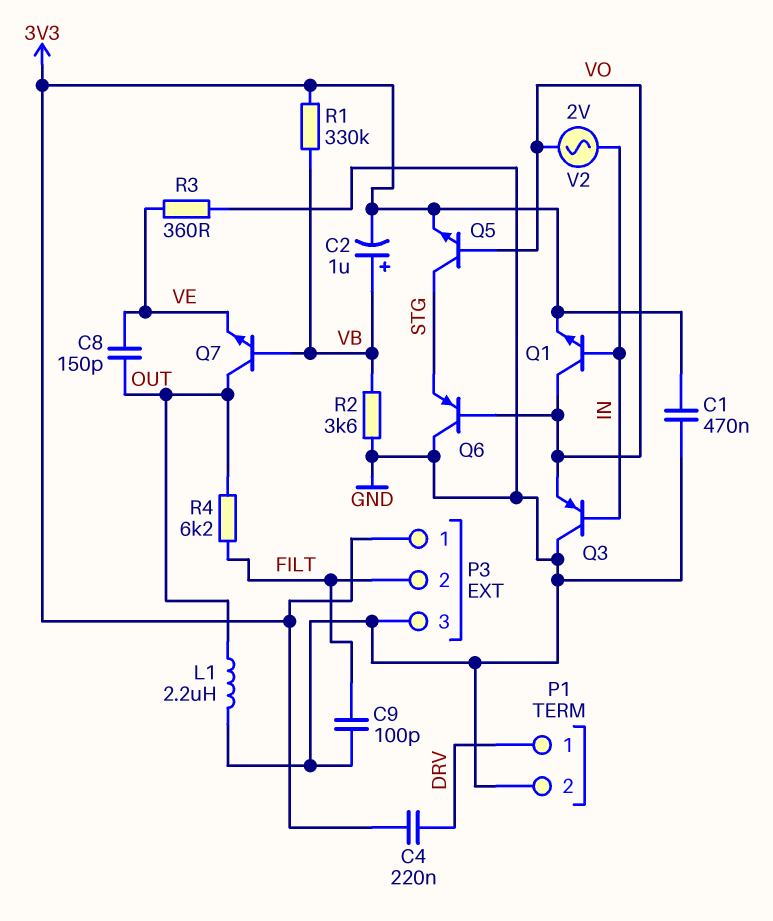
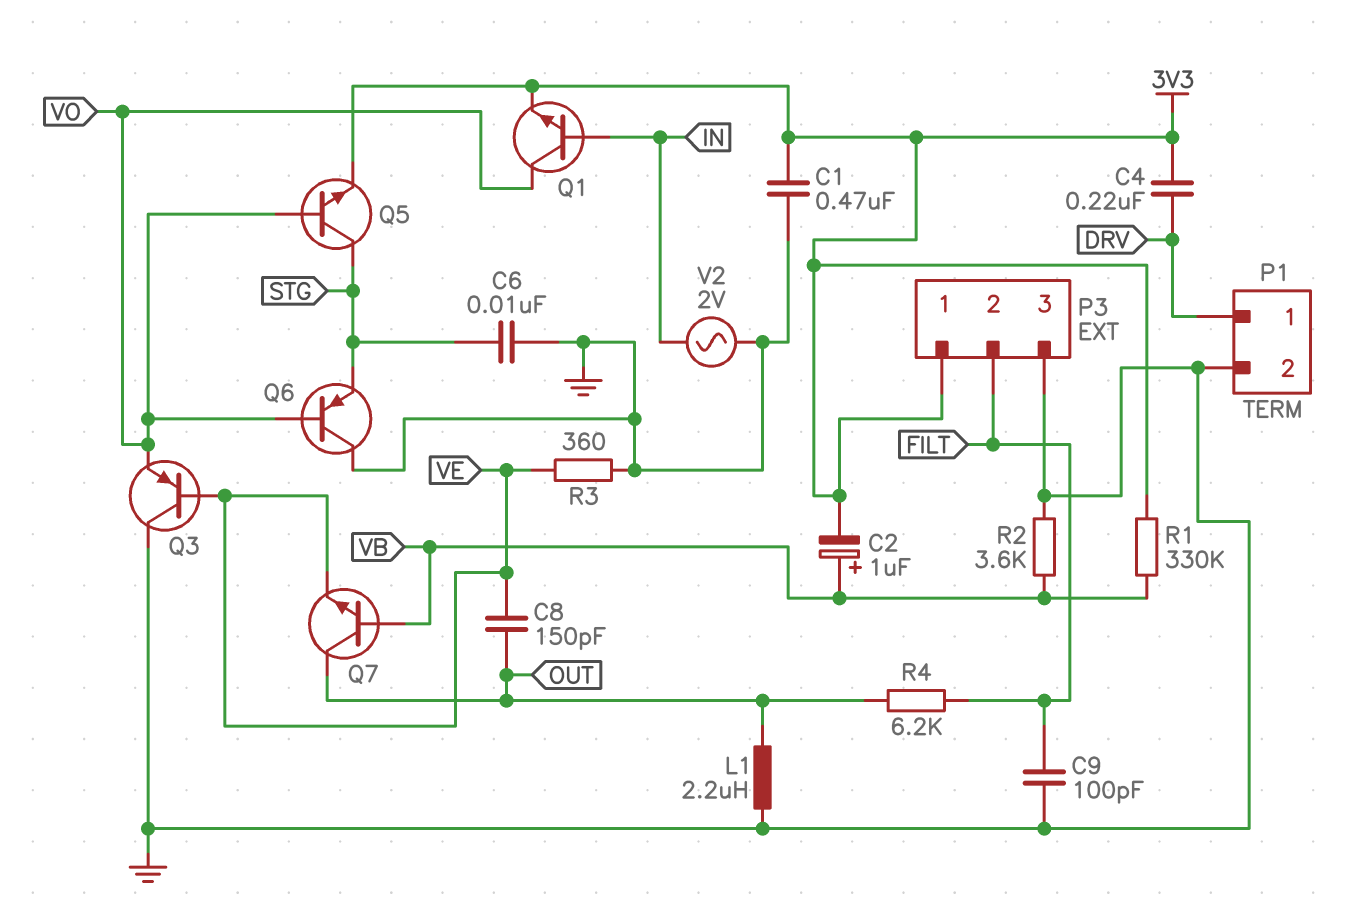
C6: none -> 10nF (GND, STG)
Q3: PNP (B IN, C GND, E VO) -> PNP (B VE, C GND, E VO)
V2: AC 2V (IN, VO) -> AC 2V (GND, IN)

